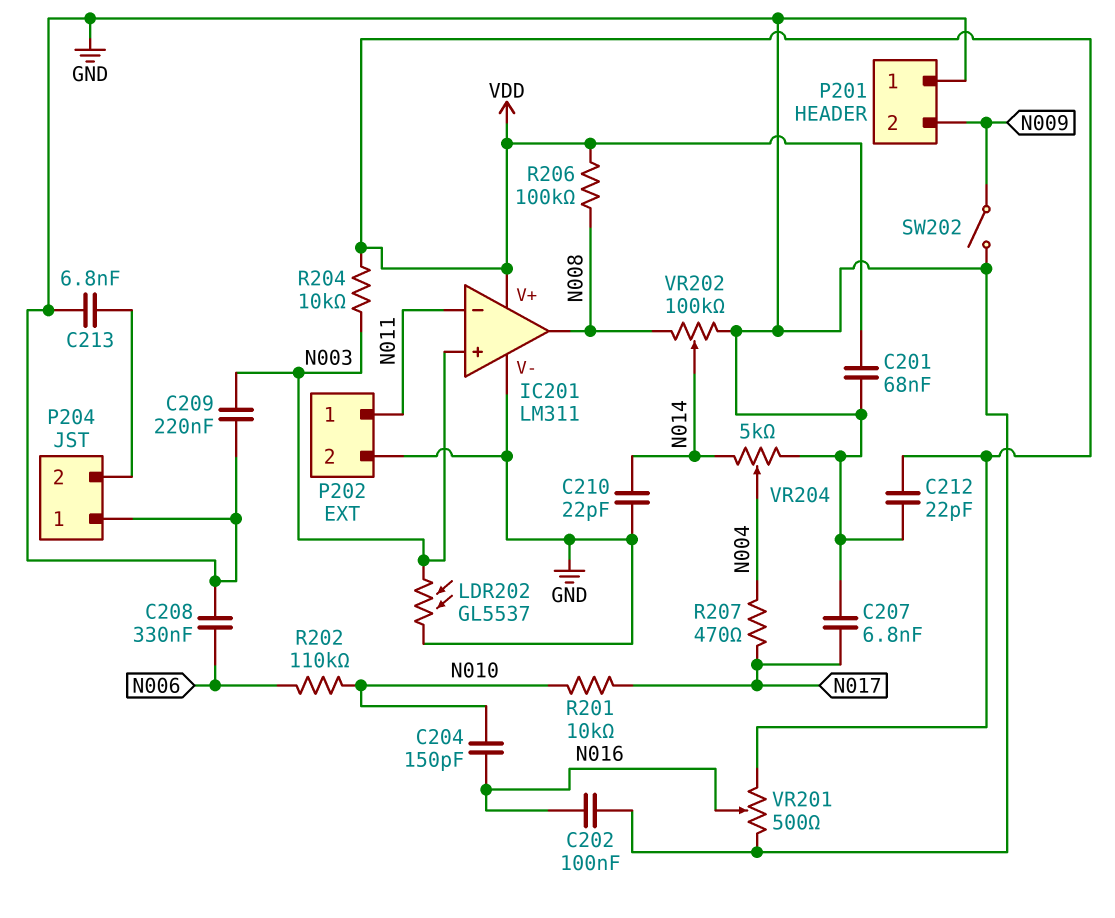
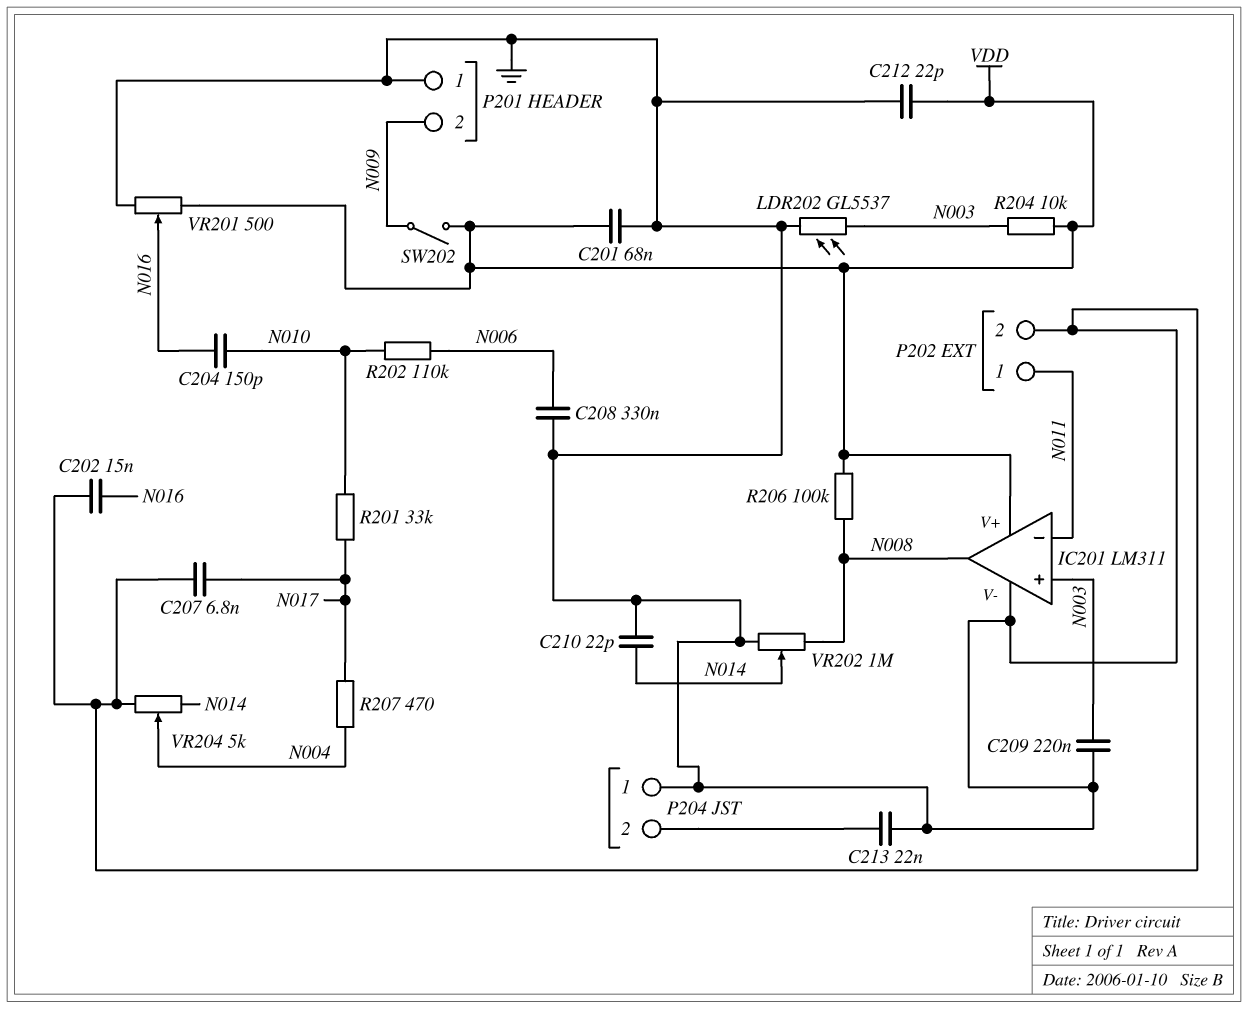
C202: 100nF (GND, N016) -> 15nF (GND, N016)
C213: 6.8nF (GND, P204/2) -> 22nF (GND, P204/2)
R201: 10k (N010, N017) -> 33k (N010, N017)
SW202: switch (GND, N009) -> switch (N009, VDD)
VR202: 100k (GND, N008, wiper N014) -> 1M (GND, N008, wiper N014)

